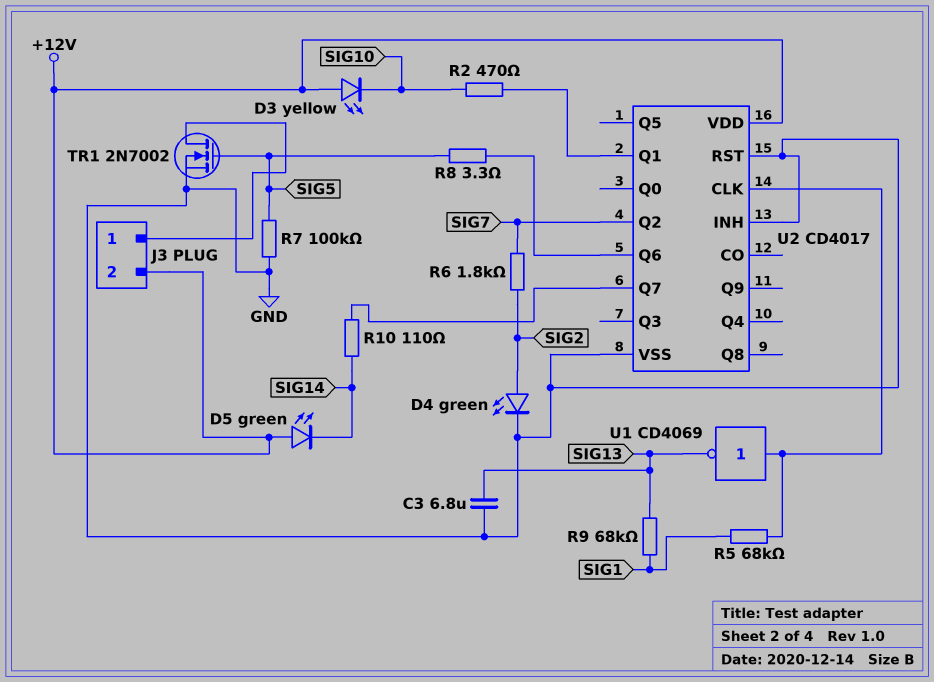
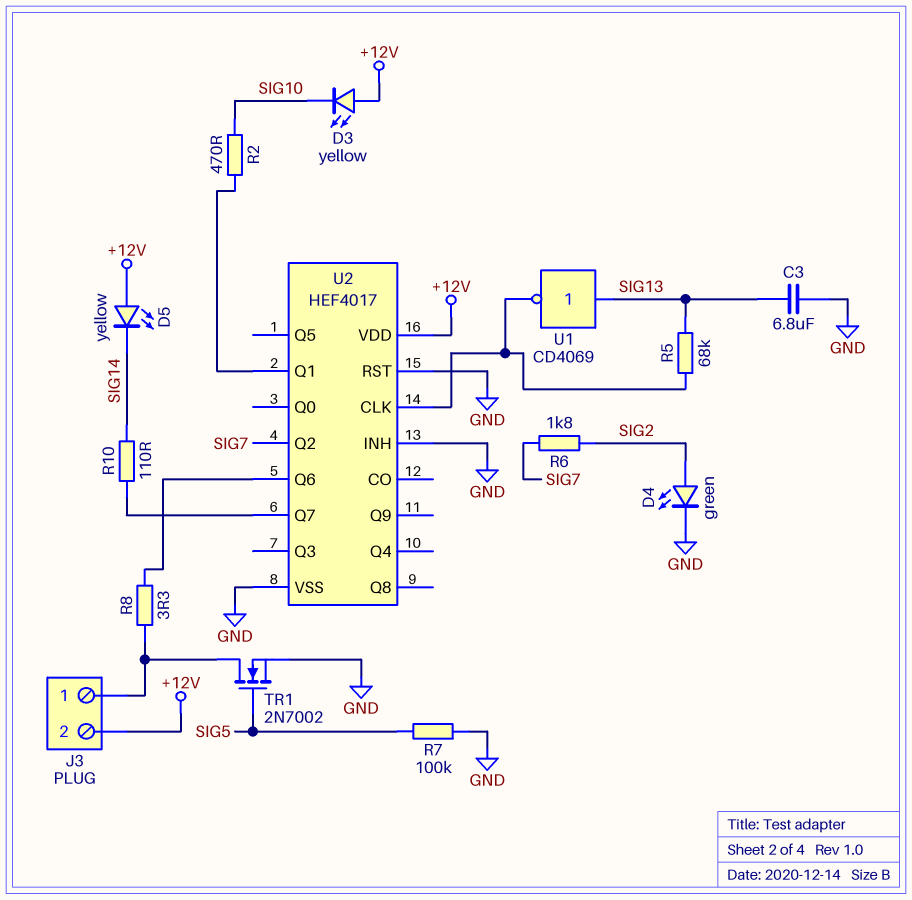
D5: LED green (A +12V, K SIG14) -> LED yellow (A +12V, K SIG14)
R5: 68k (SIG1, U2/CLK) -> 68k (SIG13, U2/CLK)
R8: 3.3 (SIG5, U2/Q6) -> 3.3 (J3/1, U2/Q6)
R9: 68k (SIG1, SIG13) -> none
U1: NOT CD4069 (in U2/CLK, out SIG13) -> NOT CD4069 (in SIG13, out U2/CLK)
U2: CD4017 -> HEF4017

